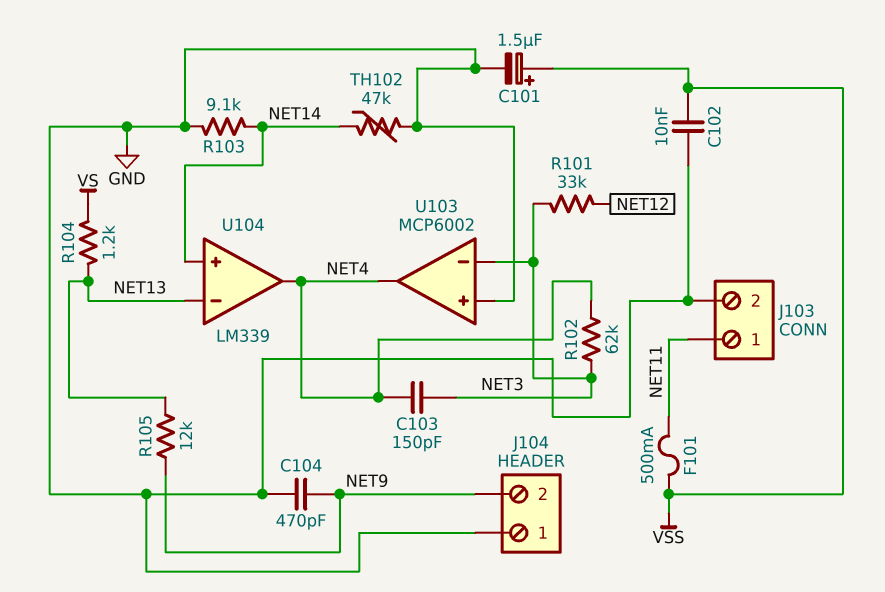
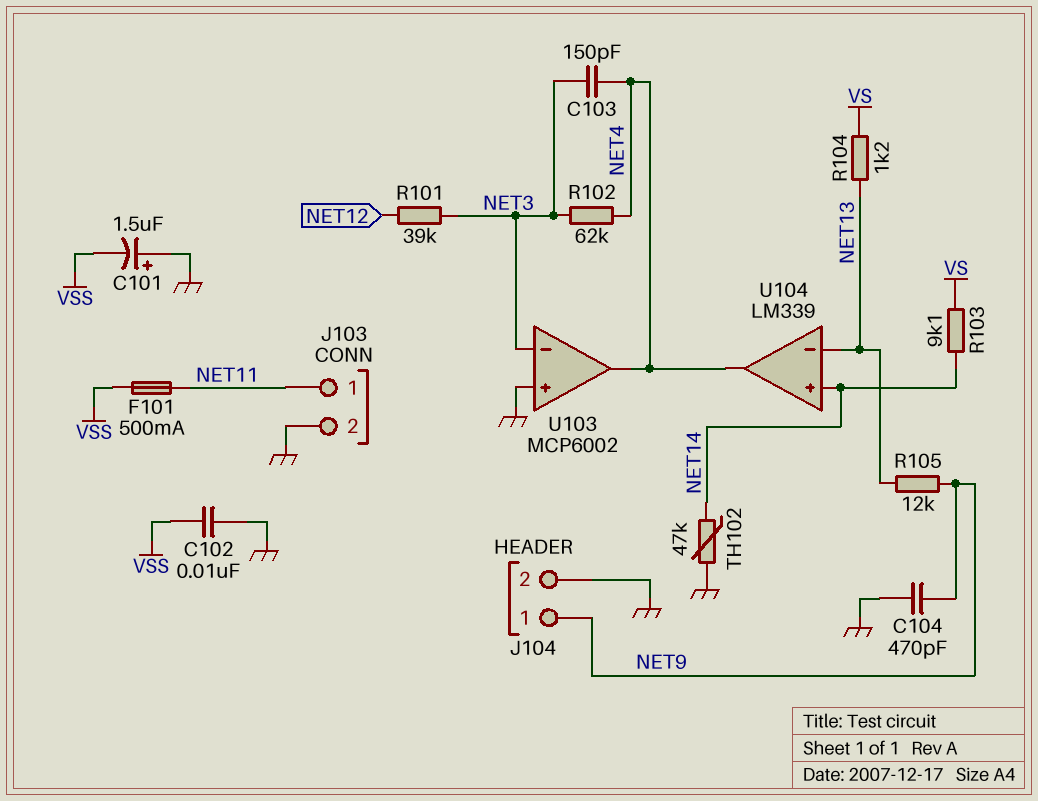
C101: 1.5uF (plus VSS, minus GND) -> 1.5uF (plus GND, minus VSS)
J104 pin 1: GND -> NET9
J104 pin 2: NET9 -> GND
R101: 33k (NET3, NET12) -> 39k (NET3, NET12)
R103: 9.1k (GND, NET14) -> 9.1k (NET14, VS)

